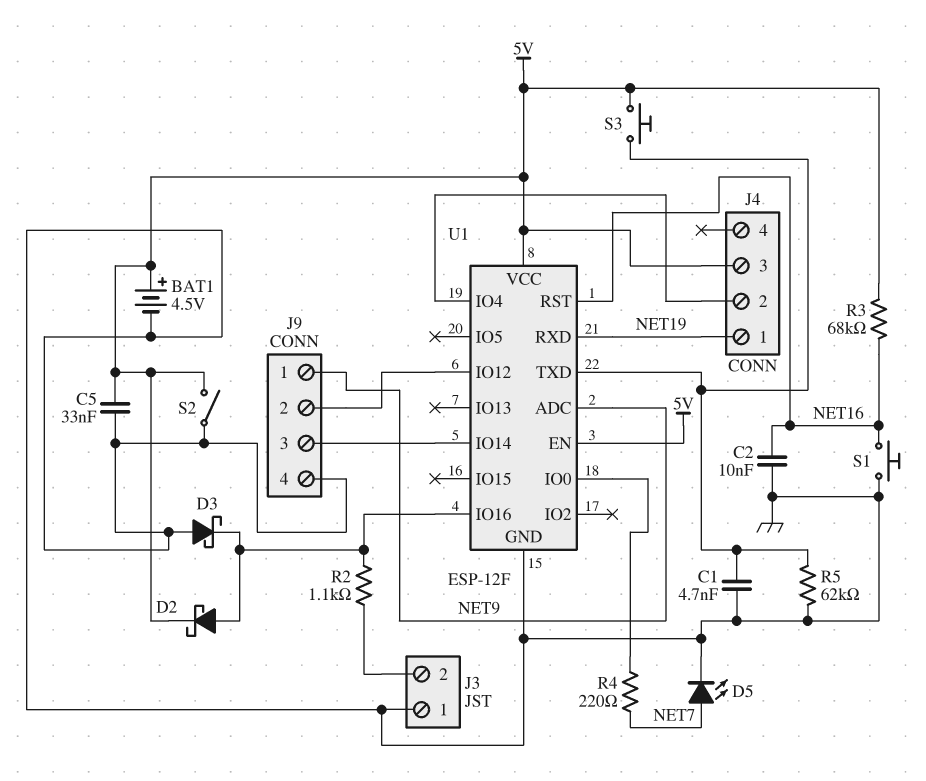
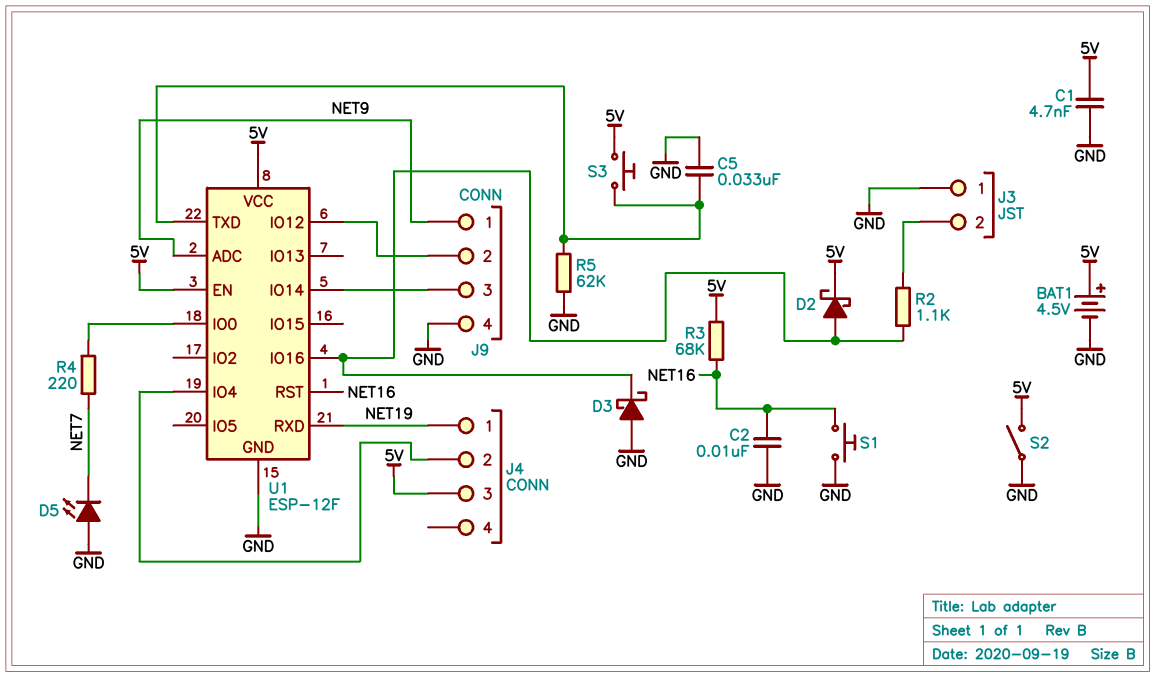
C1: 4.7nF (GND, U1/TXD) -> 4.7nF (5V, GND)
C5: 33nF (5V, GND) -> 33nF (GND, U1/TXD)
D5: LED (A NET7, K GND) -> LED (A GND, K NET7)

